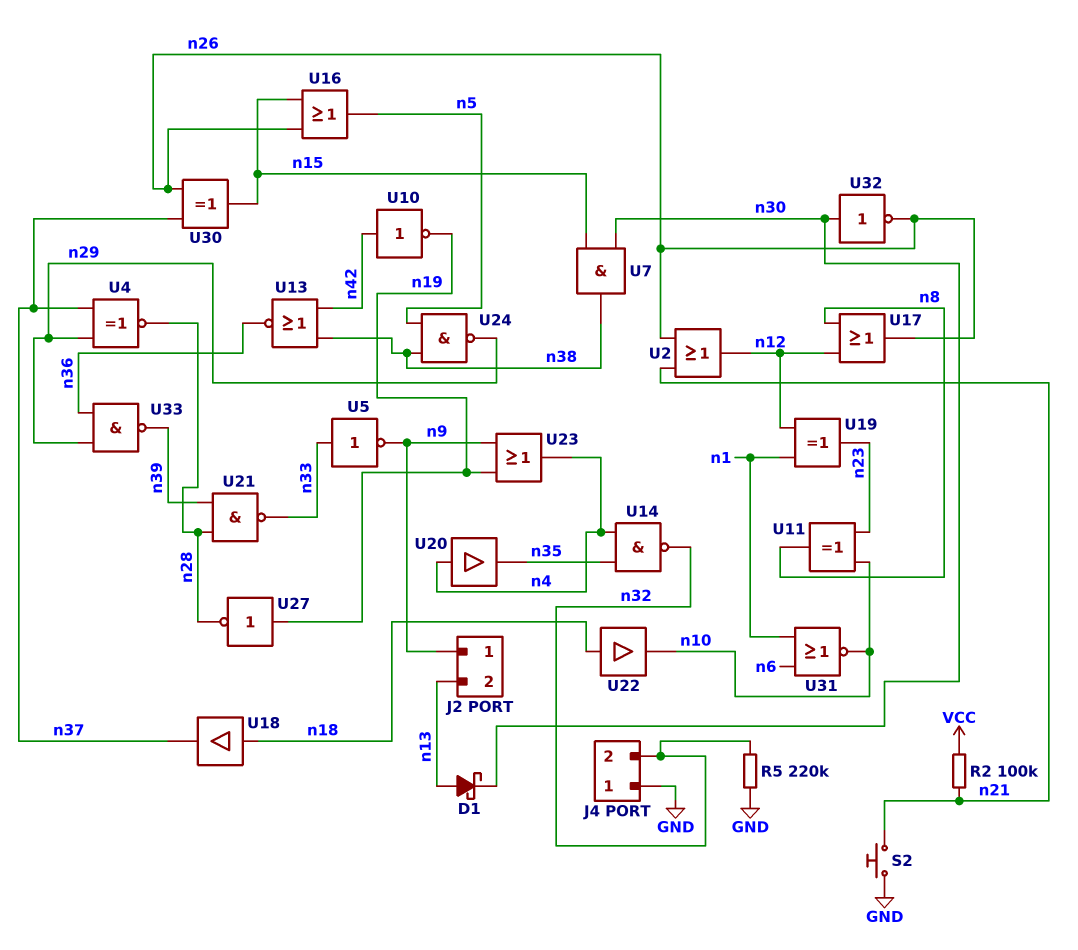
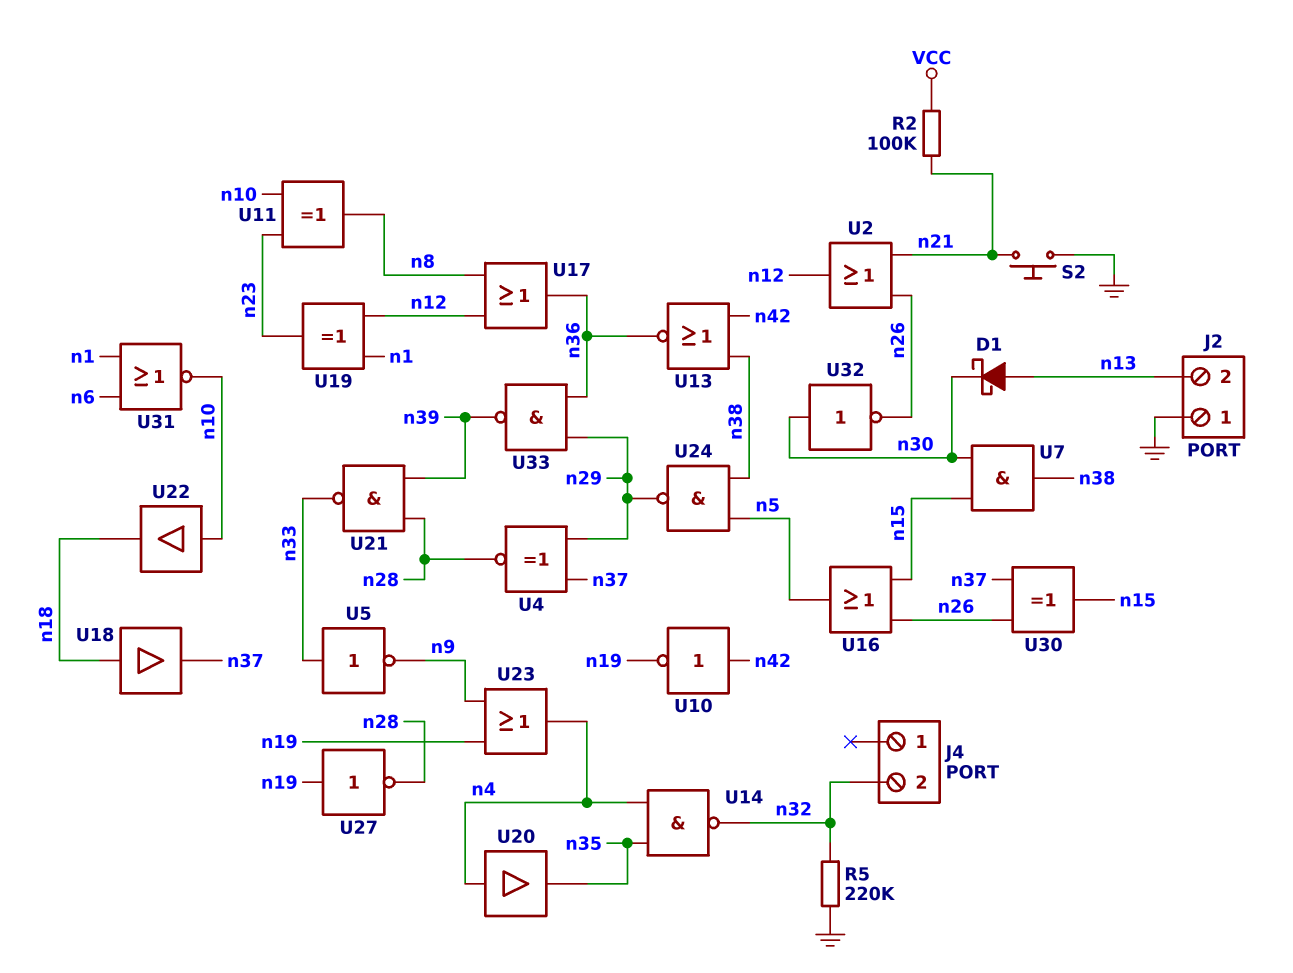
J2 pin 1: n9 -> GND
J4 pin 1: GND -> none
U17: OR (in n8, in n12, out n26) -> OR (in n8, in n12, out n36)
U22: buffer (in n18, out n10) -> buffer (in n10, out n18)

